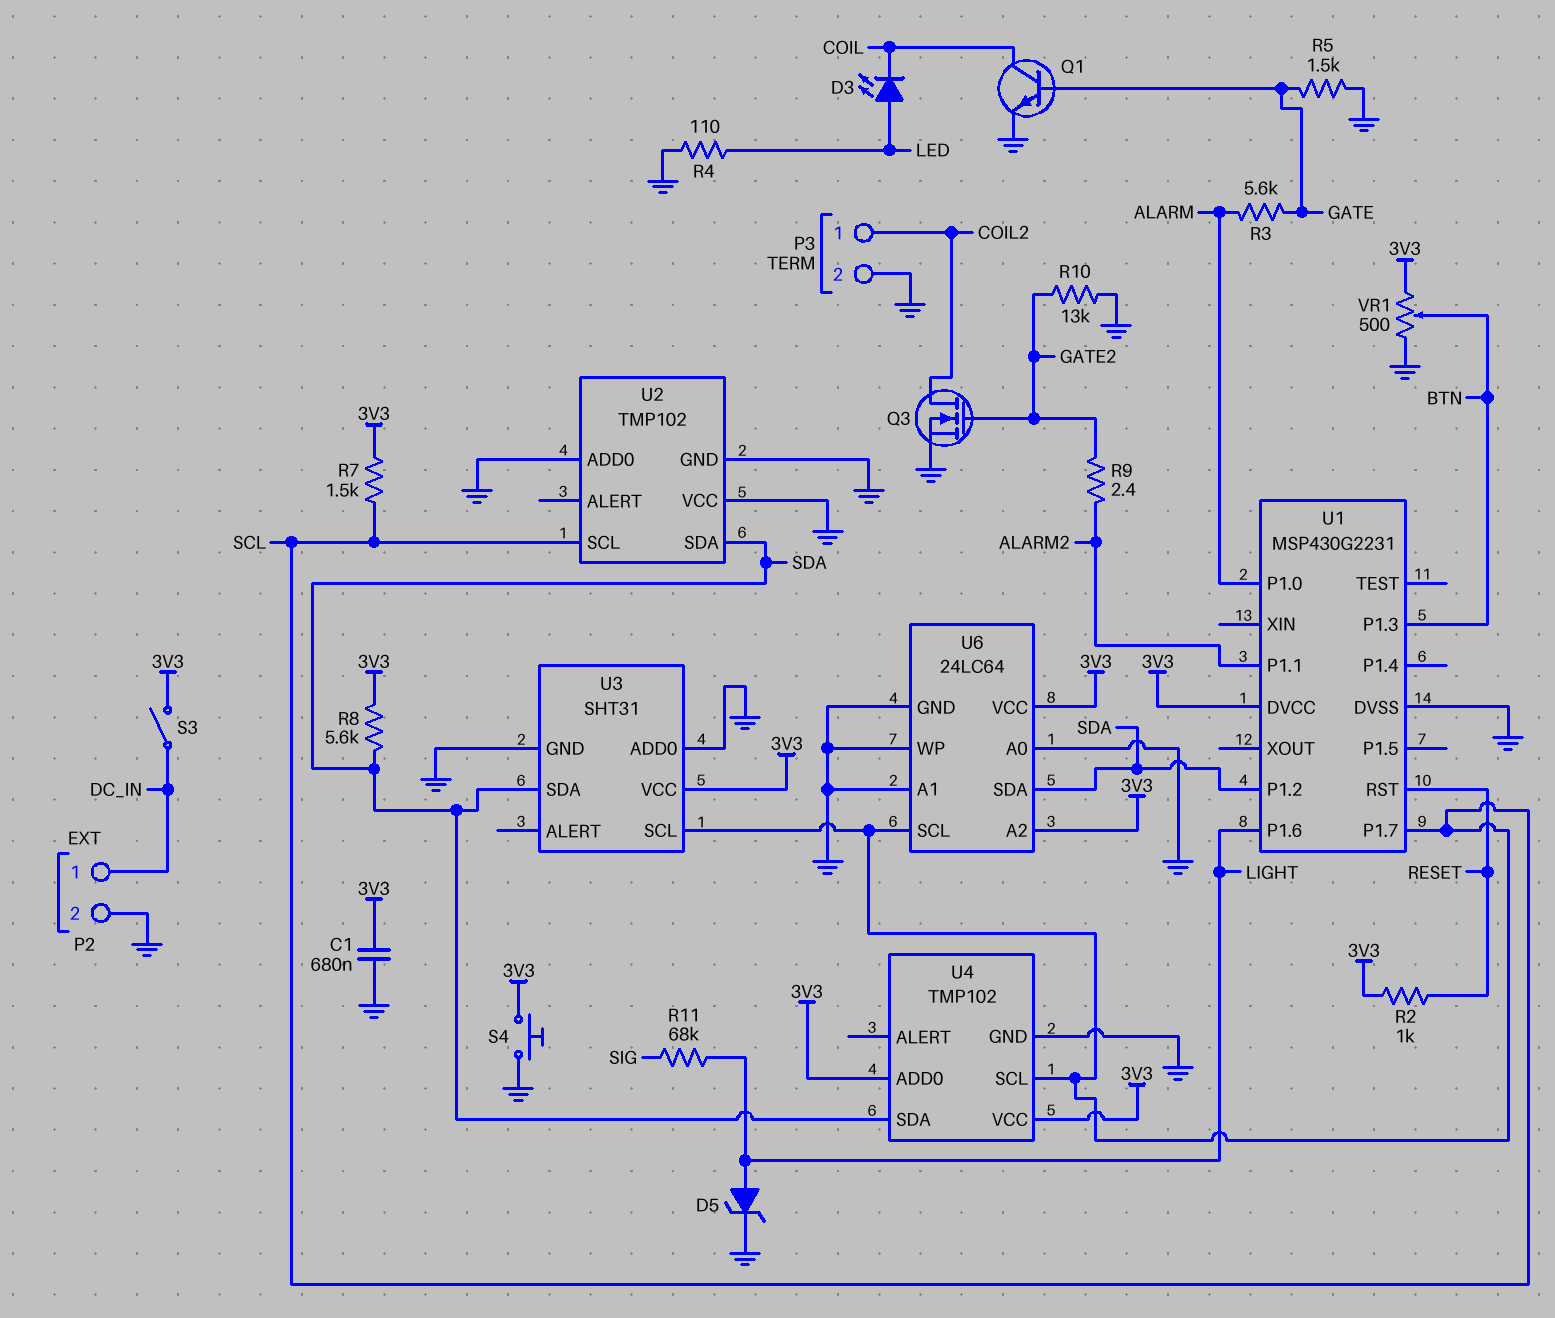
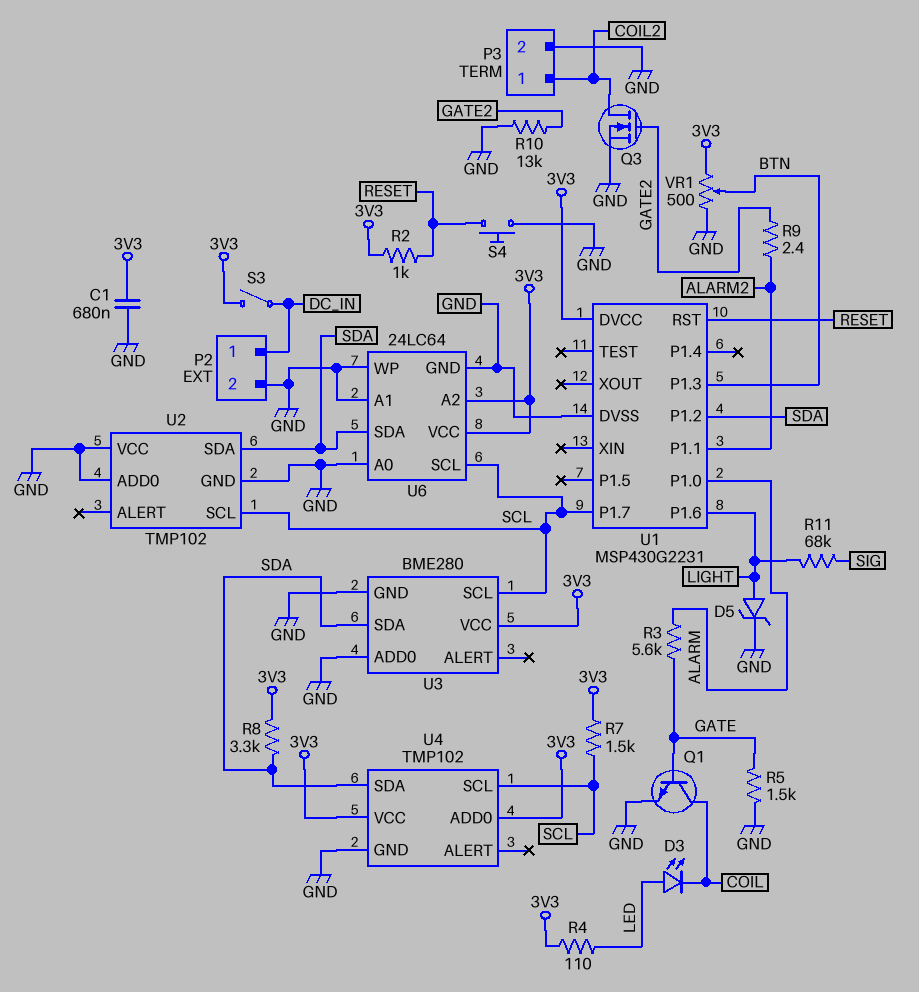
R4: 110 (GND, LED) -> 110 (3V3, LED)
R8: 5.6k (3V3, SDA) -> 3.3k (3V3, SDA)
S4: button (3V3, GND) -> button (GND, RESET)
U3: SHT31 -> BME280

